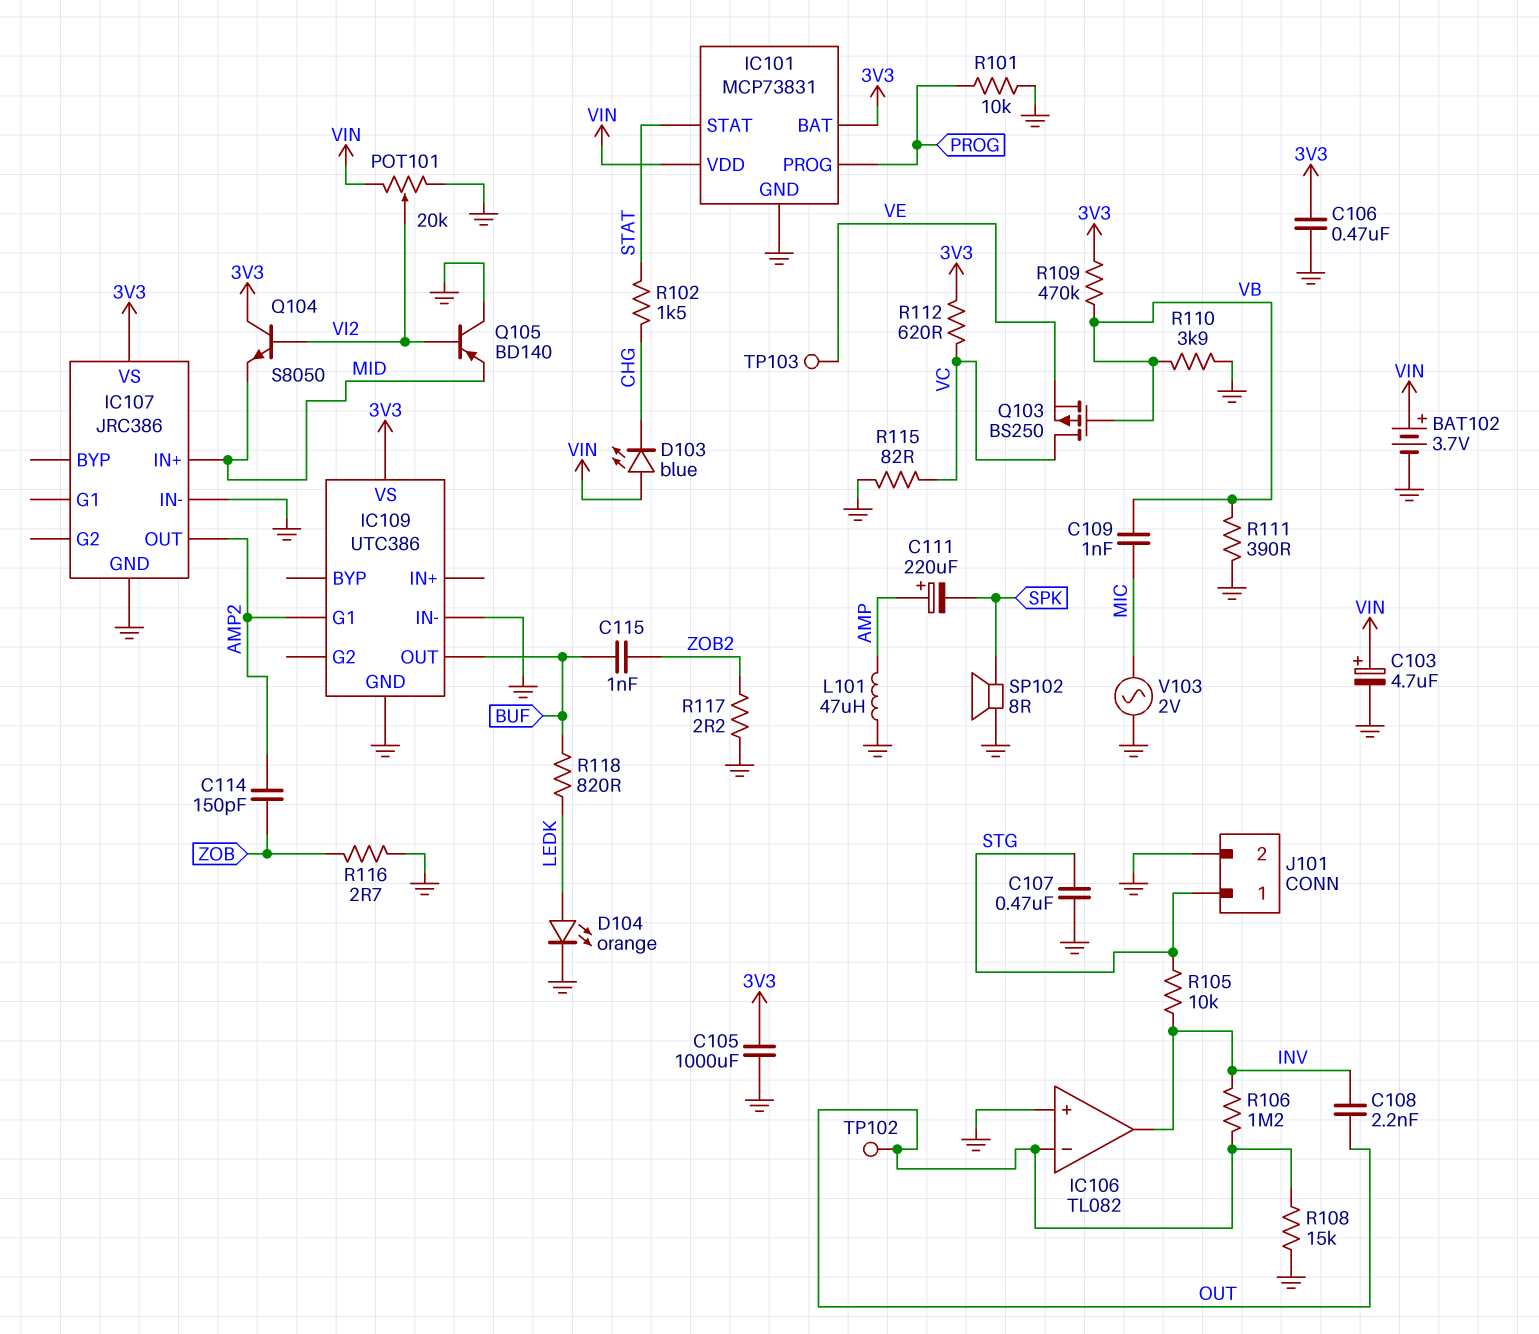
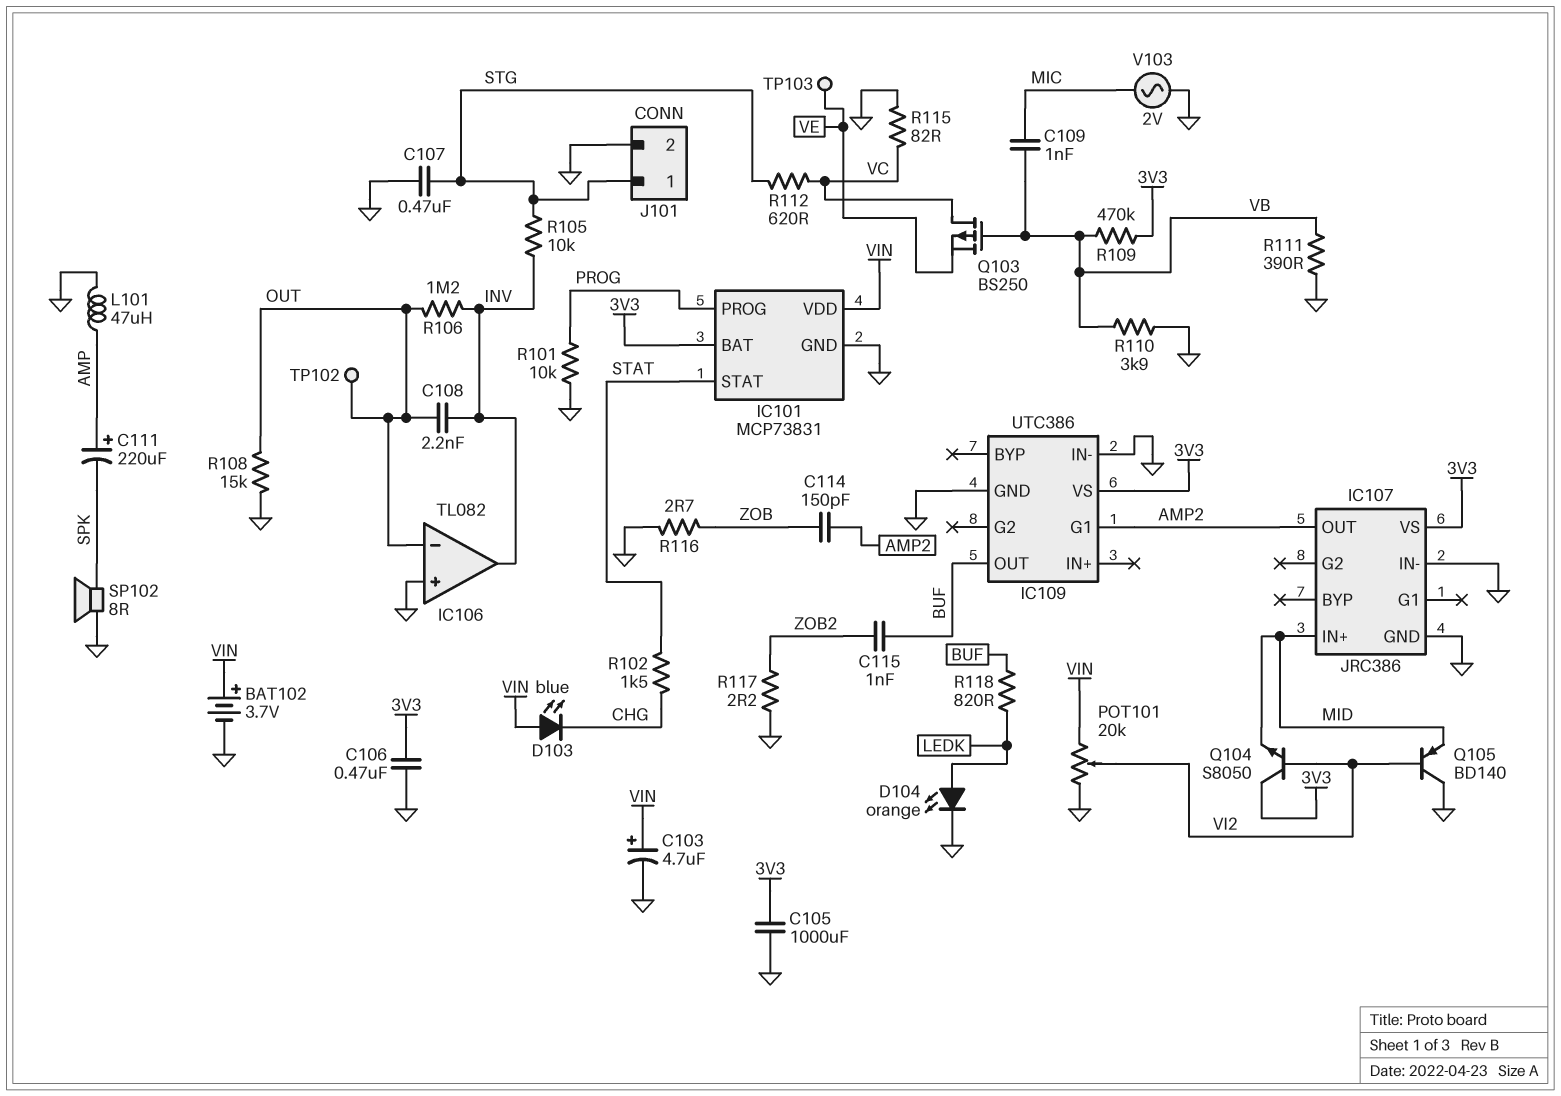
R112: 620 (3V3, VC) -> 620 (STG, VC)

